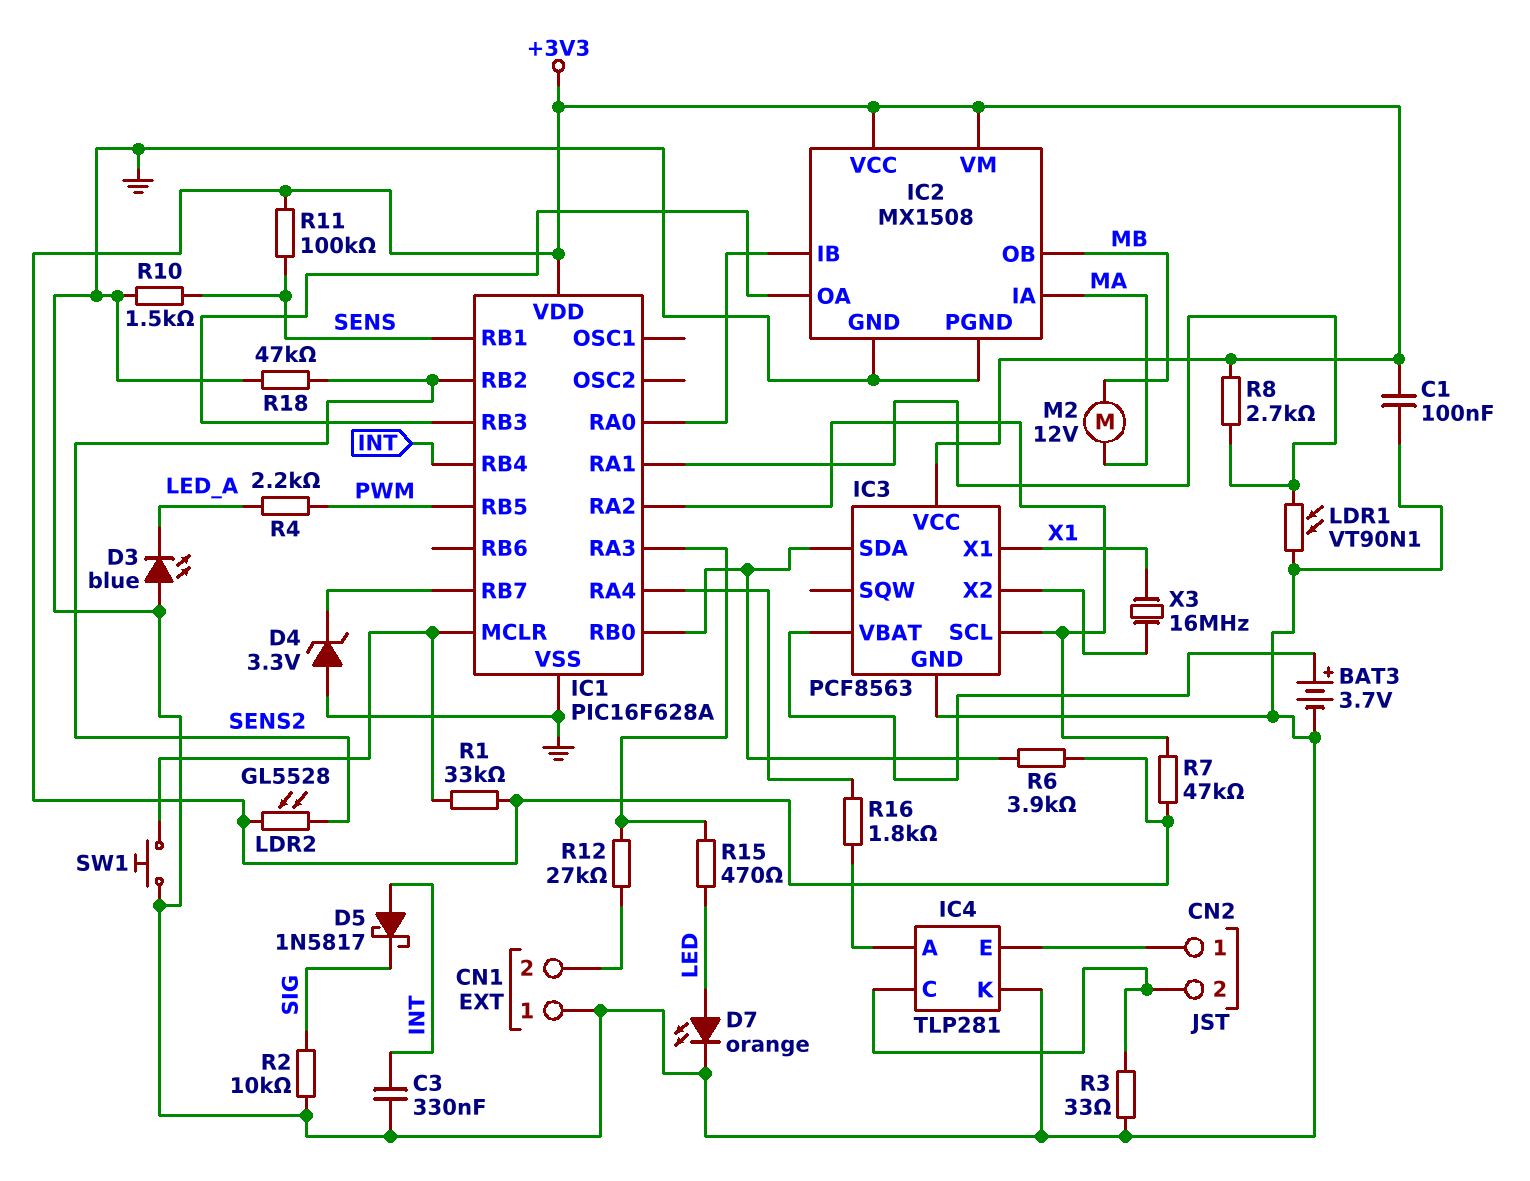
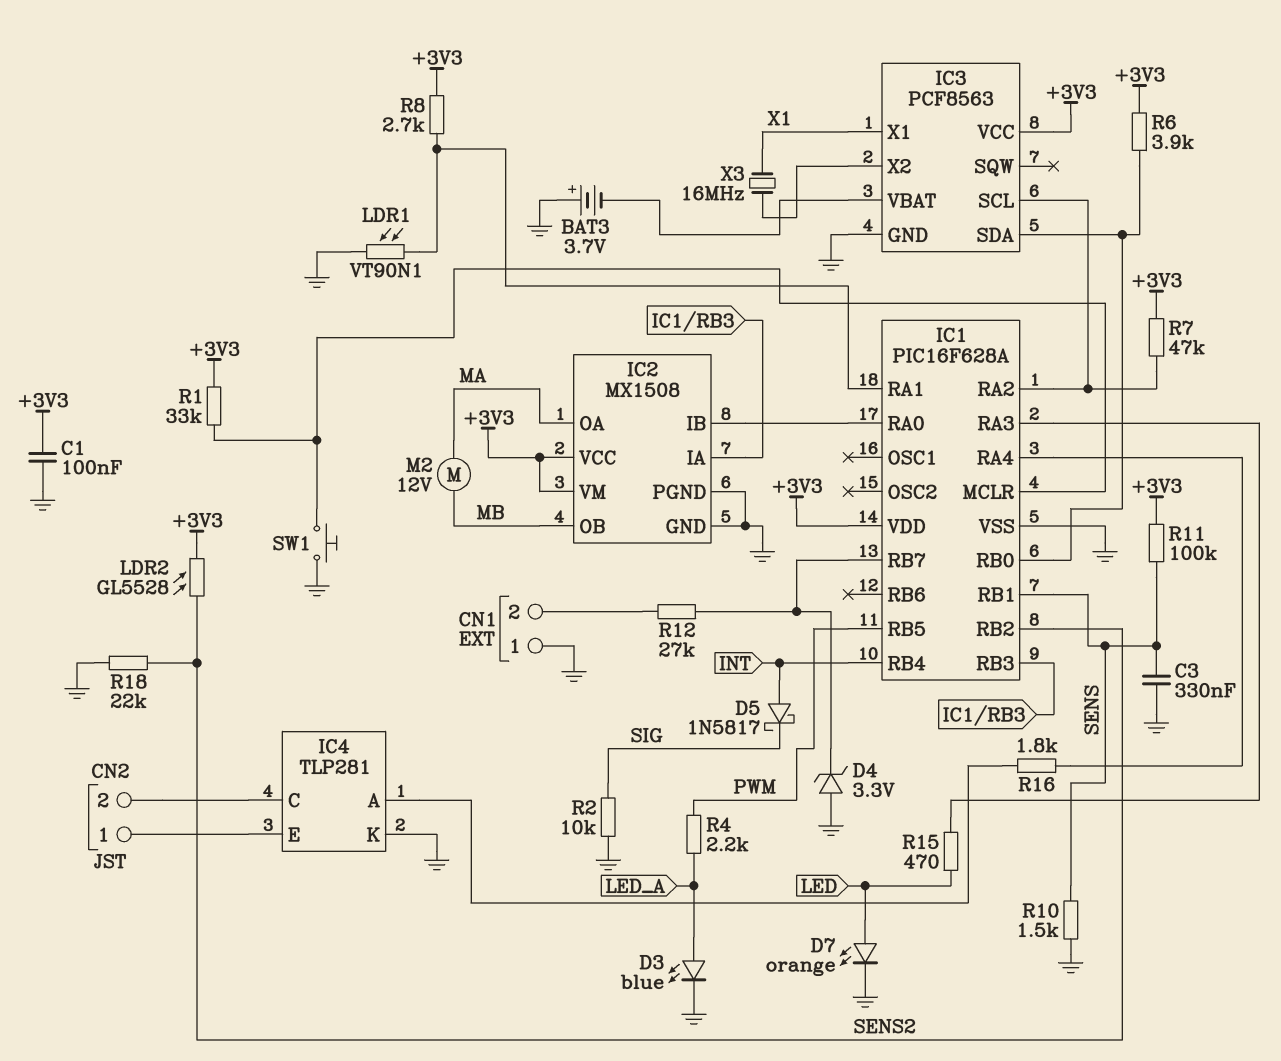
BAT3: 3.7V (plus IC3/VBAT, minus GND) -> 3.7V (plus GND, minus IC3/VBAT)
C3: 330nF (GND, INT) -> 330nF (GND, SENS)
D3: LED blue (A GND, K LED_A) -> LED blue (A LED_A, K GND)
IC2 pin IA: MA -> IC1/RB3
IC2 pin OA: IC1/RB3 -> MA
R3: 33 (CN2/2, GND) -> none
R12: 27k (CN1/2, IC1/RA3) -> 27k (CN1/2, IC1/RB7)
R18: 47k (GND, SENS2) -> 22k (GND, SENS2)

